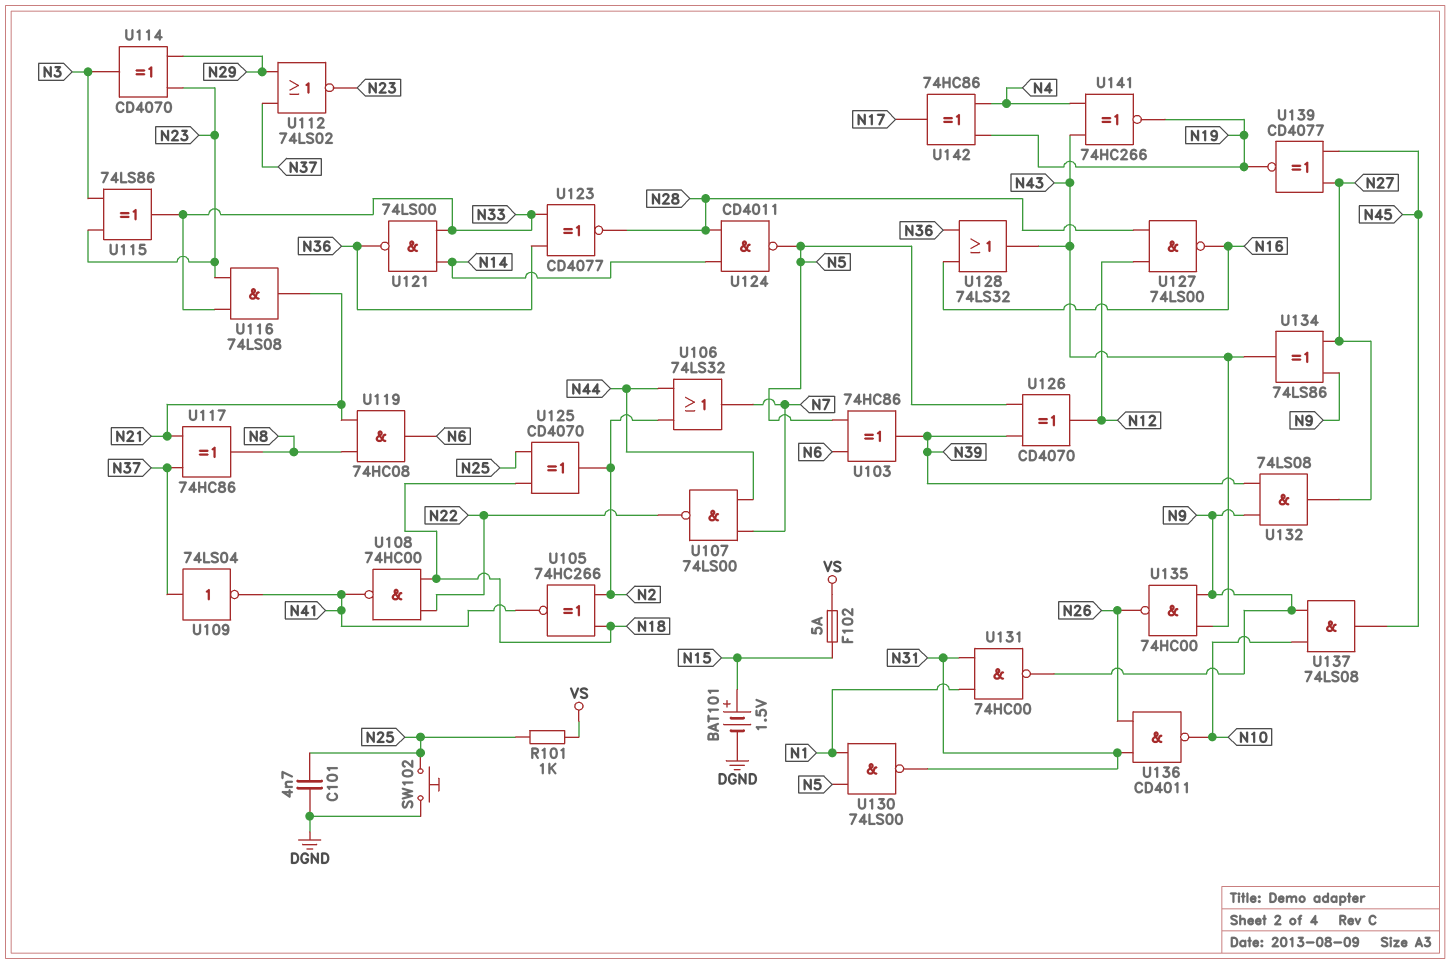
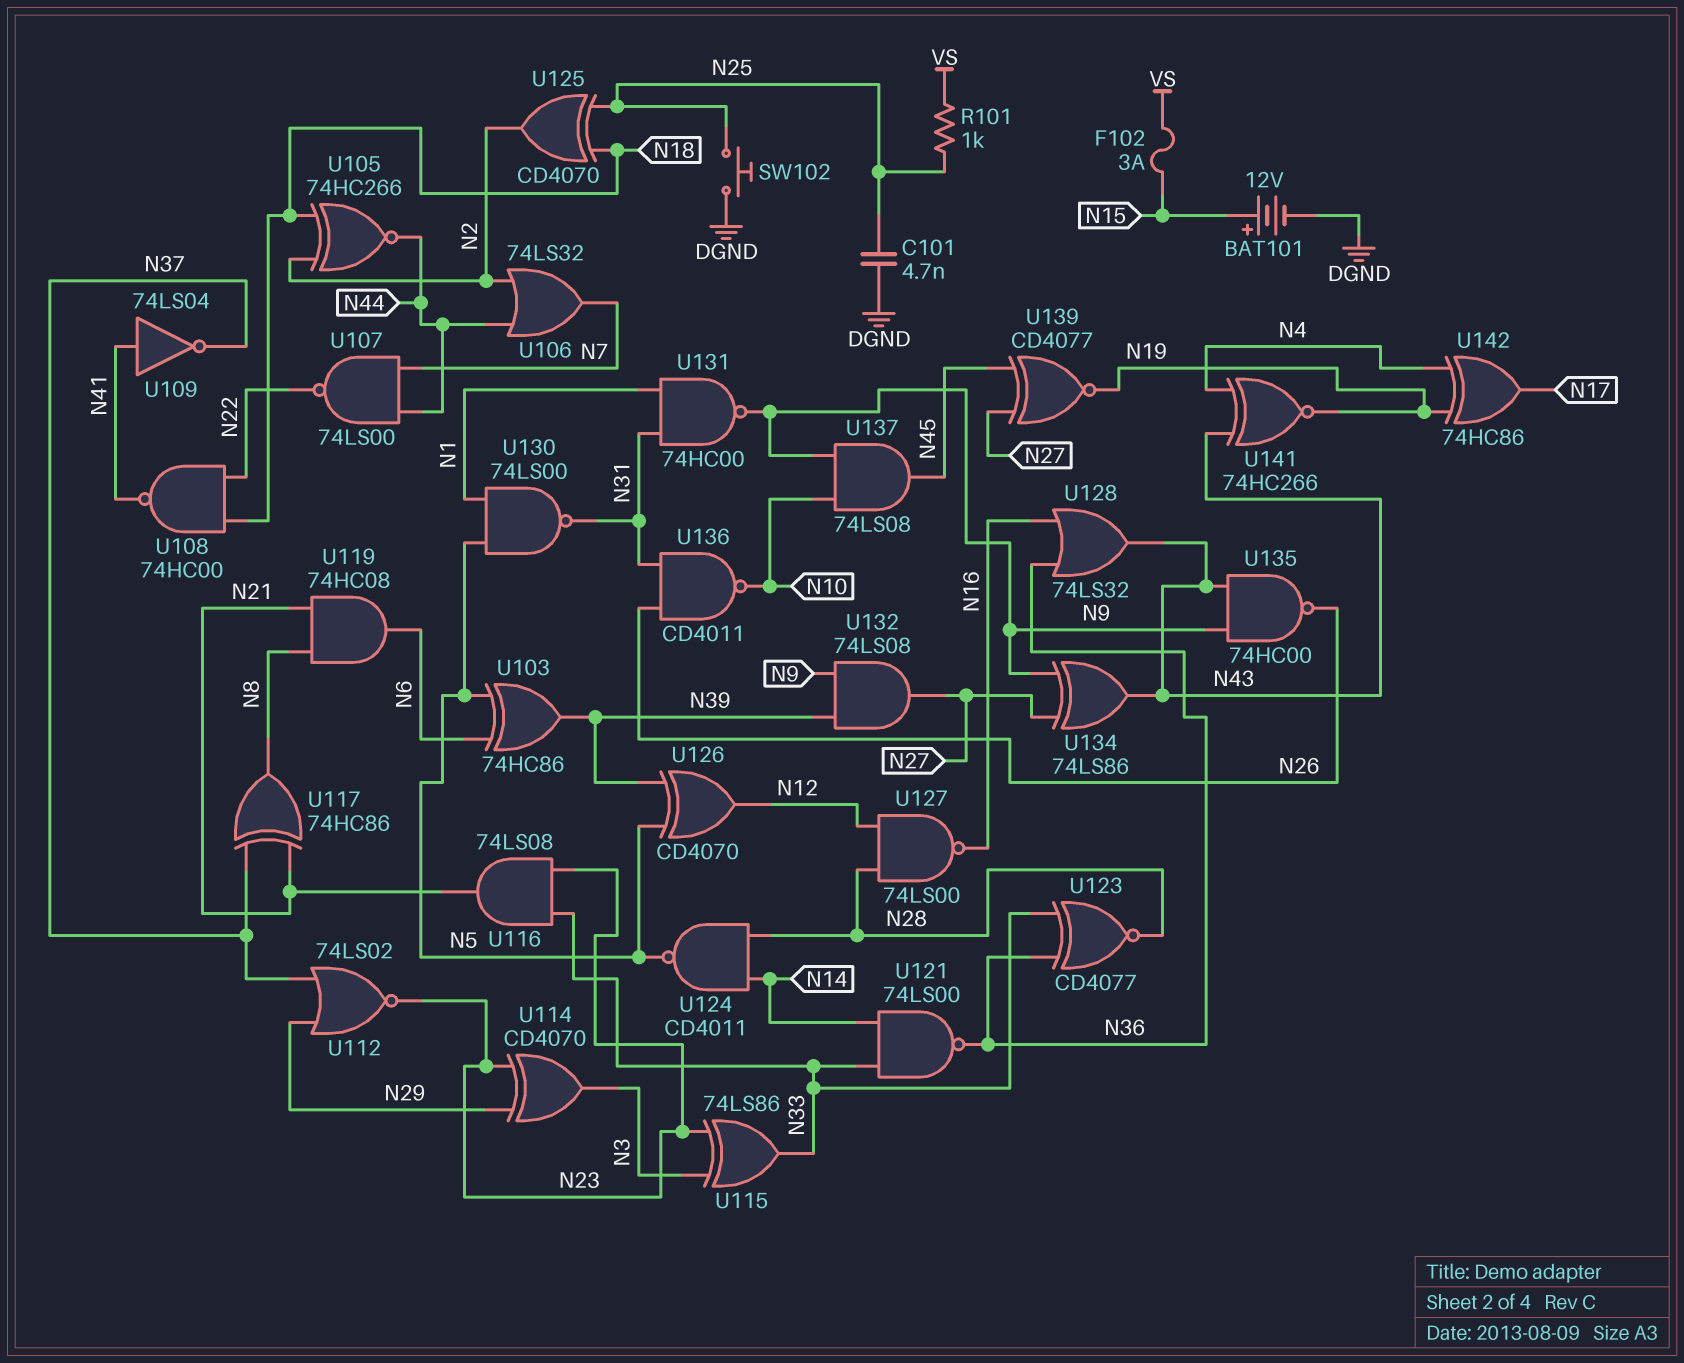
BAT101: 1.5V (plus N15, minus DGND) -> 12V (plus N15, minus DGND)
F102: 5A (N15, VS) -> 3A (N15, VS)
U105: XNOR 74HC266 (in N2, in N18, out N41) -> XNOR 74HC266 (in N2, in N18, out N44)
U109: NOT 74LS04 (in N37, out N41) -> NOT 74LS04 (in N41, out N37)

